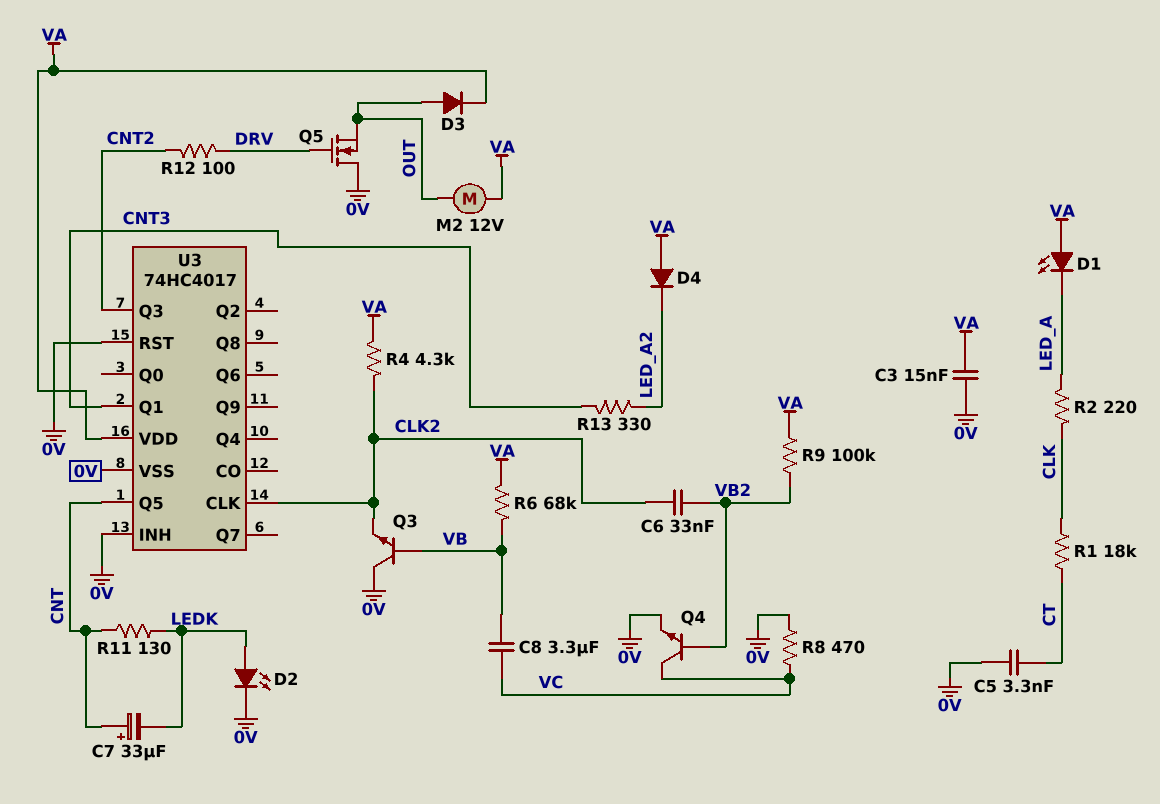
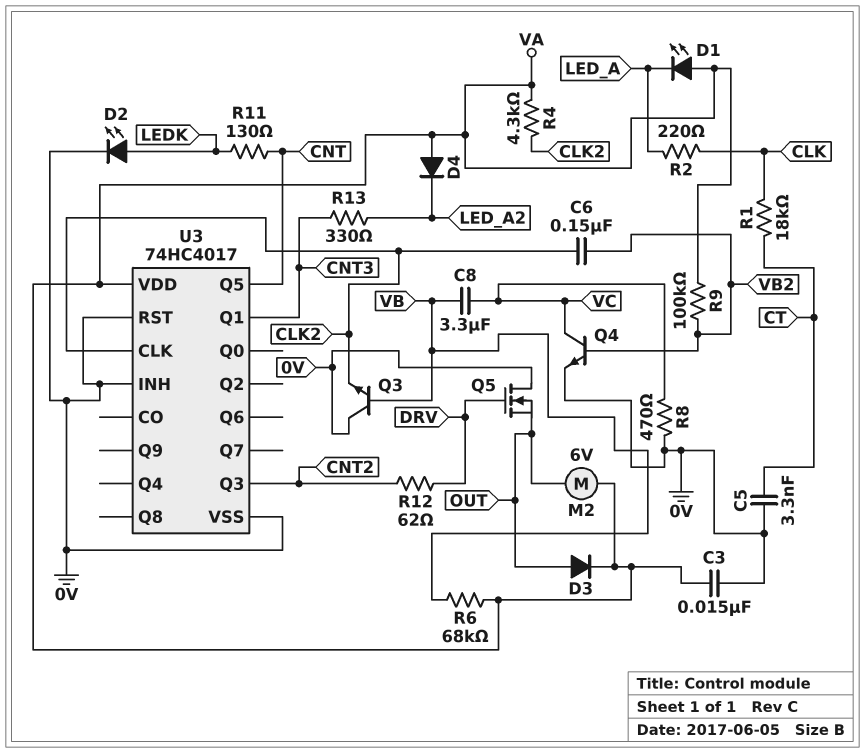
C6: 33nF (CLK2, VB2) -> 150nF (CLK2, VB2)
C7: 33uF (plus CNT, minus LEDK) -> none
M2: motor 12V (OUT, VA) -> motor 6V (OUT, VA)
R12: 100 (CNT2, DRV) -> 62 (CNT2, DRV)

